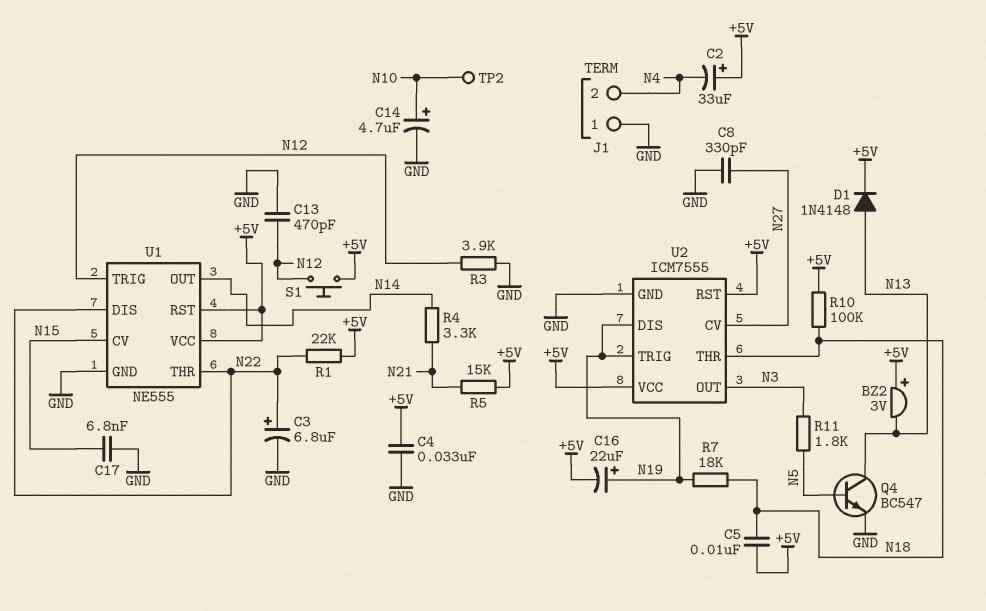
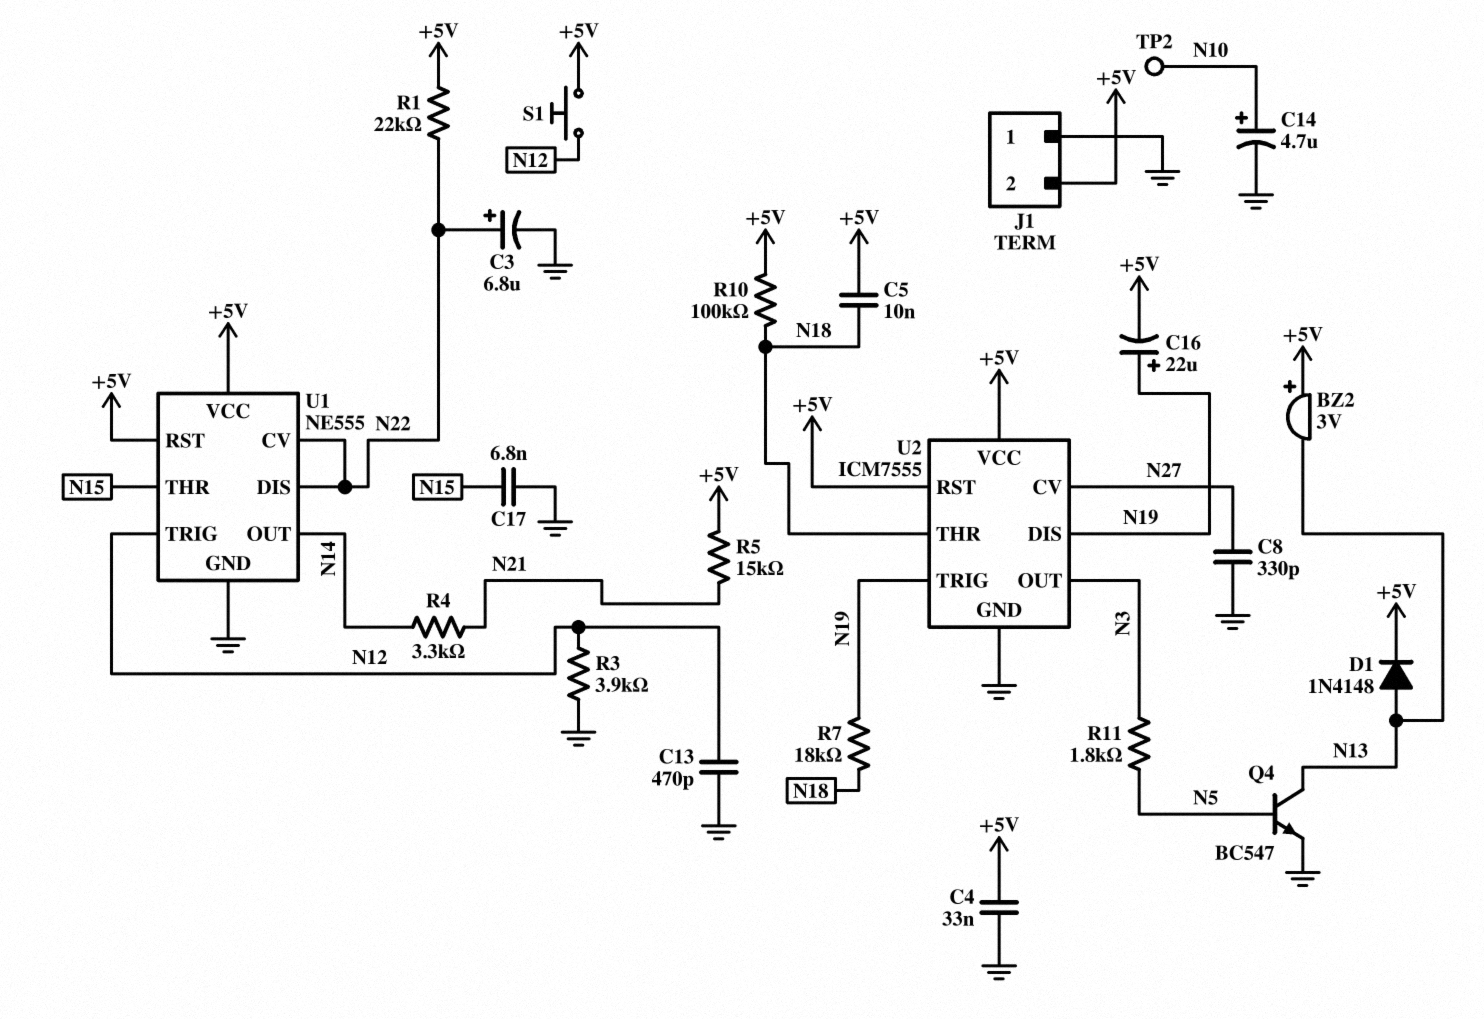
C2: 33uF (plus +5V, minus N4) -> none
J1 pin 2: N4 -> +5V
U1 pin CV: N15 -> N22
U1 pin THR: N22 -> N15

